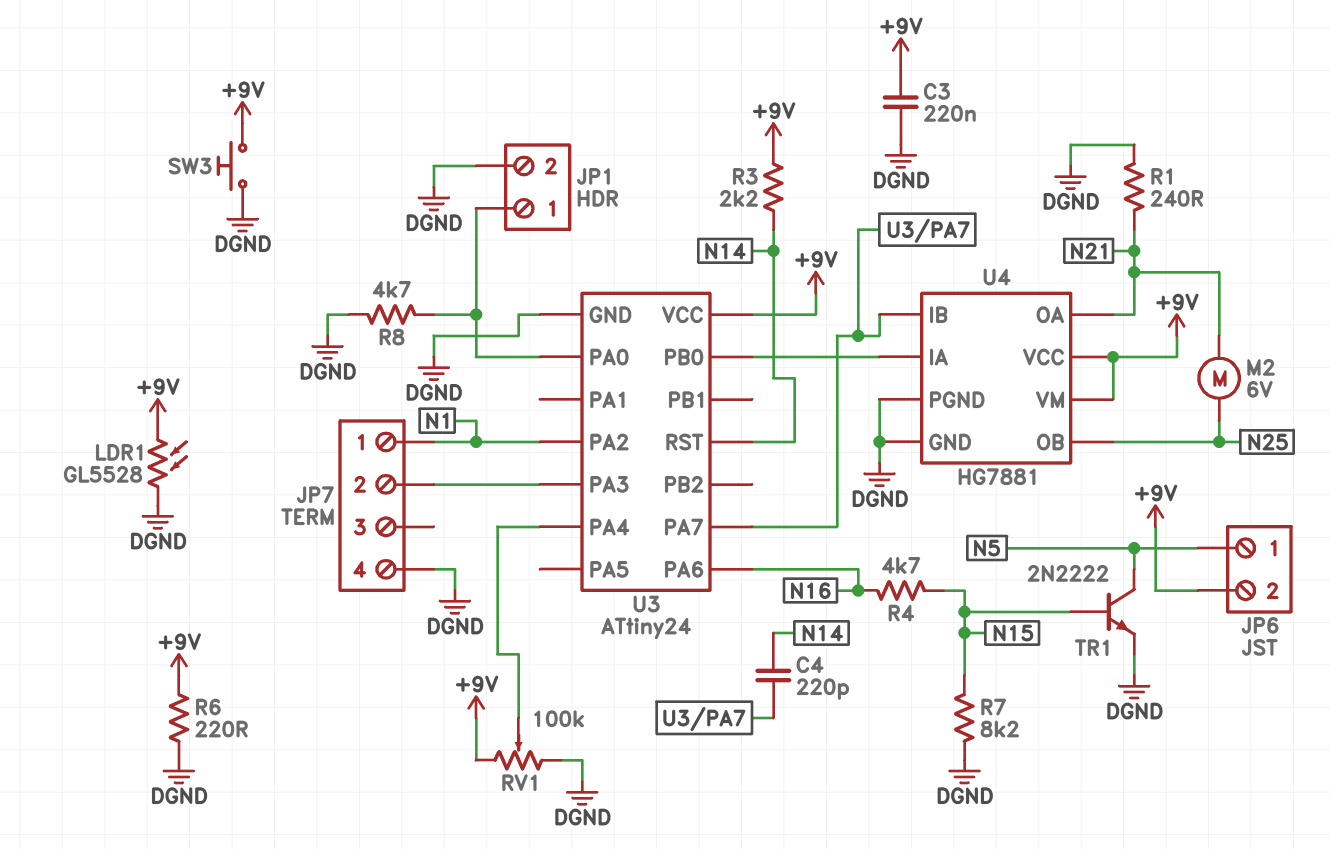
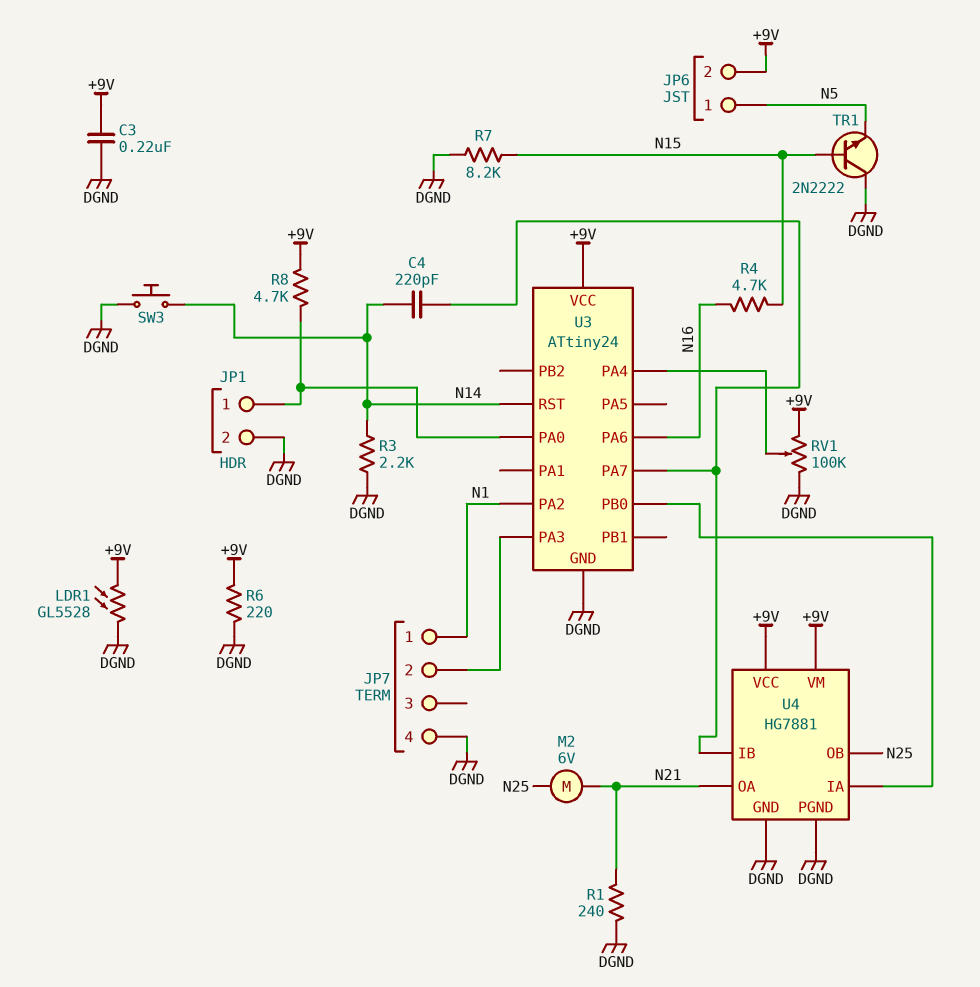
R3: 2.2k (+9V, N14) -> 2.2k (DGND, N14)
R8: 4.7k (DGND, JP1/1) -> 4.7k (+9V, JP1/1)
SW3: button (+9V, DGND) -> button (DGND, N14)
TR1: NPN 2N2222 (B N15, C N5, E DGND) -> NPN 2N2222 (B N15, C DGND, E N5)

